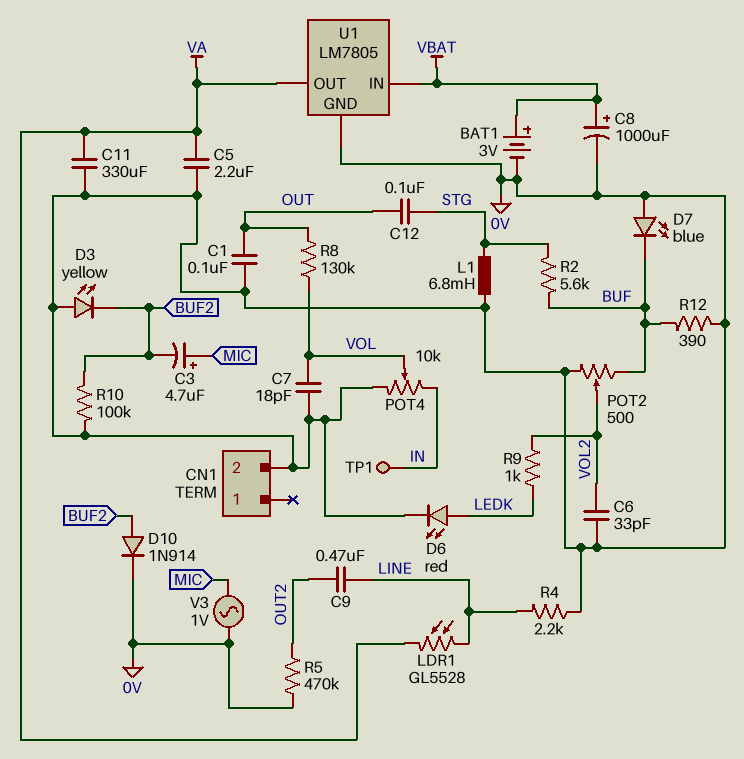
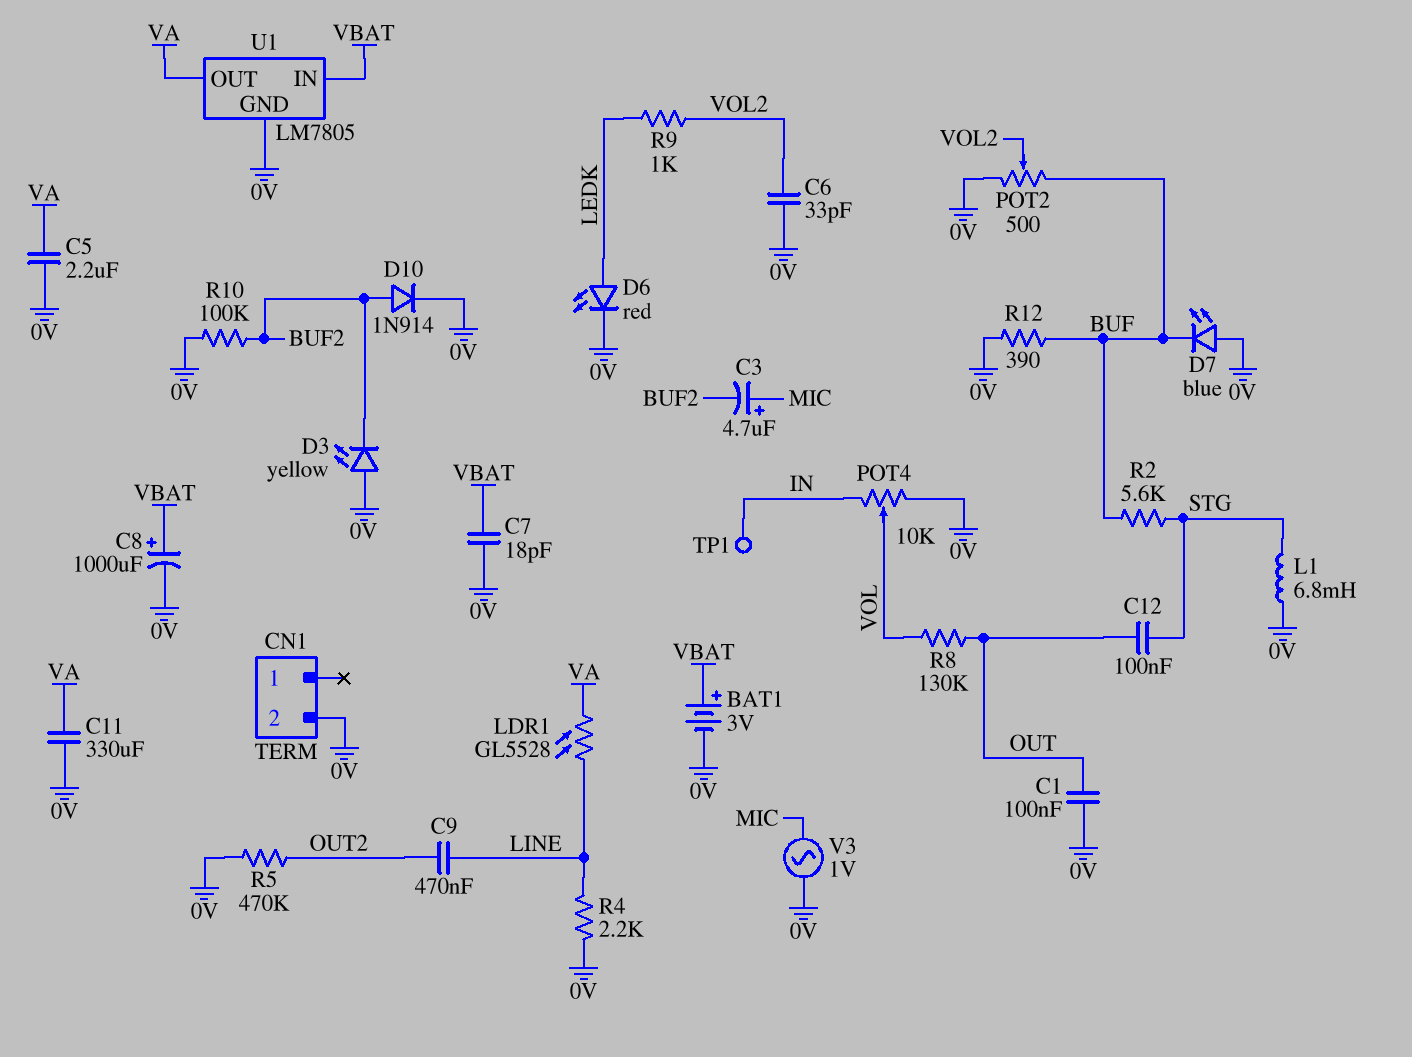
C7: 18pF (0V, VOL) -> 18pF (0V, VBAT)

